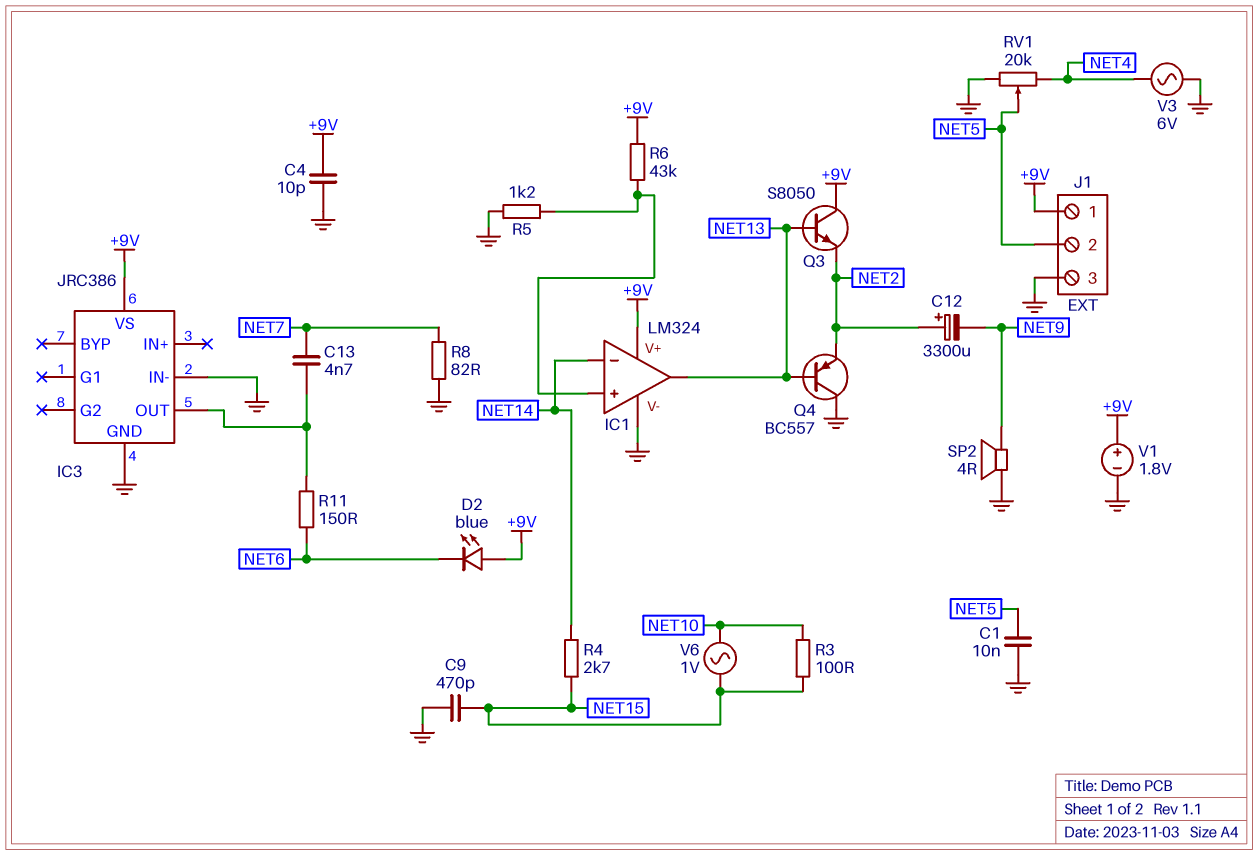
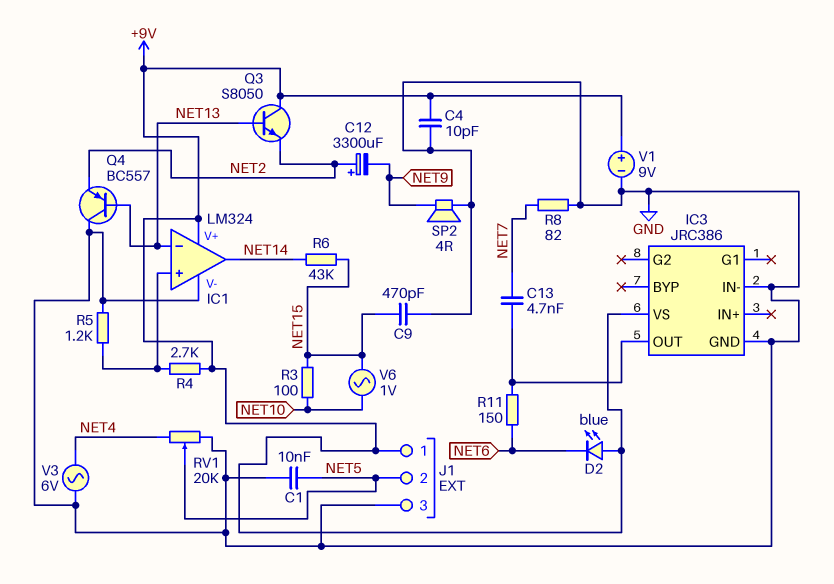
IC1 pin in-: NET14 -> NET13
IC1 pin out: NET13 -> NET14
R4: 2.7k (NET14, NET15) -> 2.7k (+9V, IC1/in+)
R6: 43k (+9V, IC1/in+) -> 43k (NET14, NET15)
V1: 1.8V (plus +9V, minus GND) -> 9V (plus +9V, minus GND)

